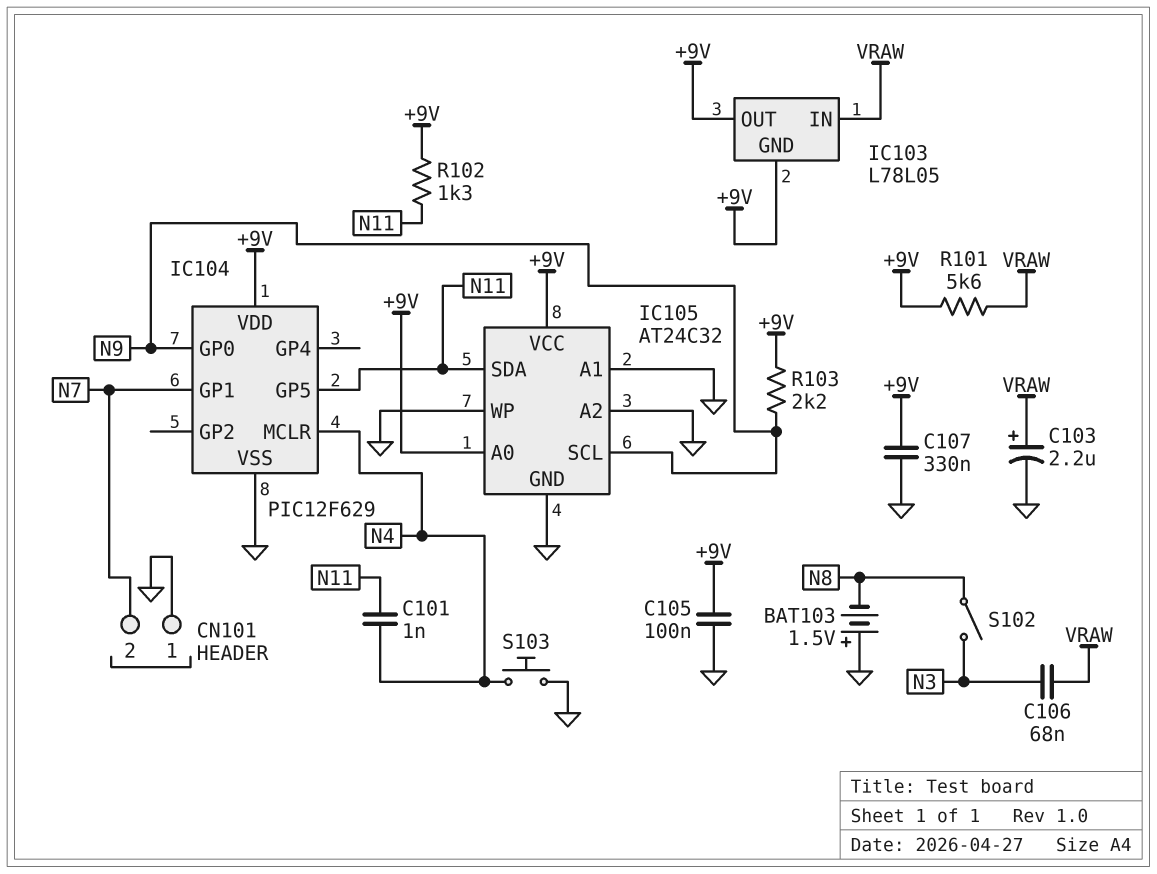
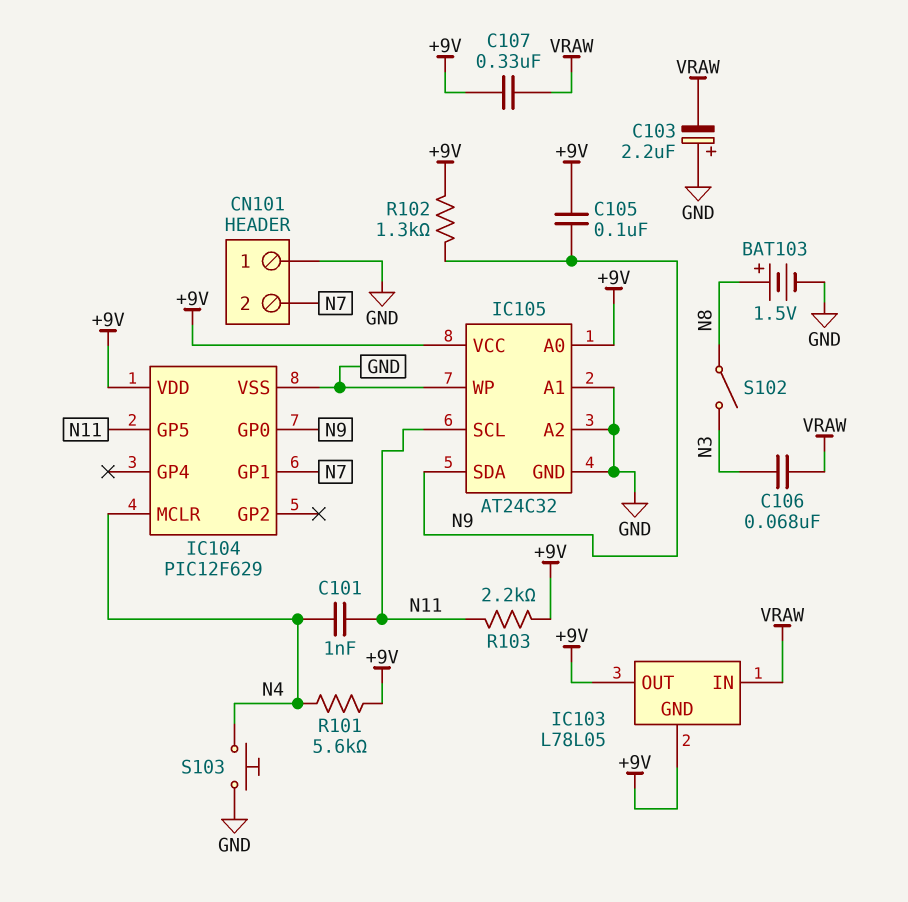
BAT103: 1.5V (plus GND, minus N8) -> 1.5V (plus N8, minus GND)
C103: 2.2uF (plus VRAW, minus GND) -> 2.2uF (plus GND, minus VRAW)
C105: 100nF (+9V, GND) -> 100nF (+9V, N9)
C107: 330nF (+9V, GND) -> 330nF (+9V, VRAW)
IC105 pin SCL: N9 -> N11
IC105 pin SDA: N11 -> N9
R101: 5.6k (+9V, VRAW) -> 5.6k (+9V, N4)
R102: 1.3k (+9V, N11) -> 1.3k (+9V, N9)
R103: 2.2k (+9V, N9) -> 2.2k (+9V, N11)

